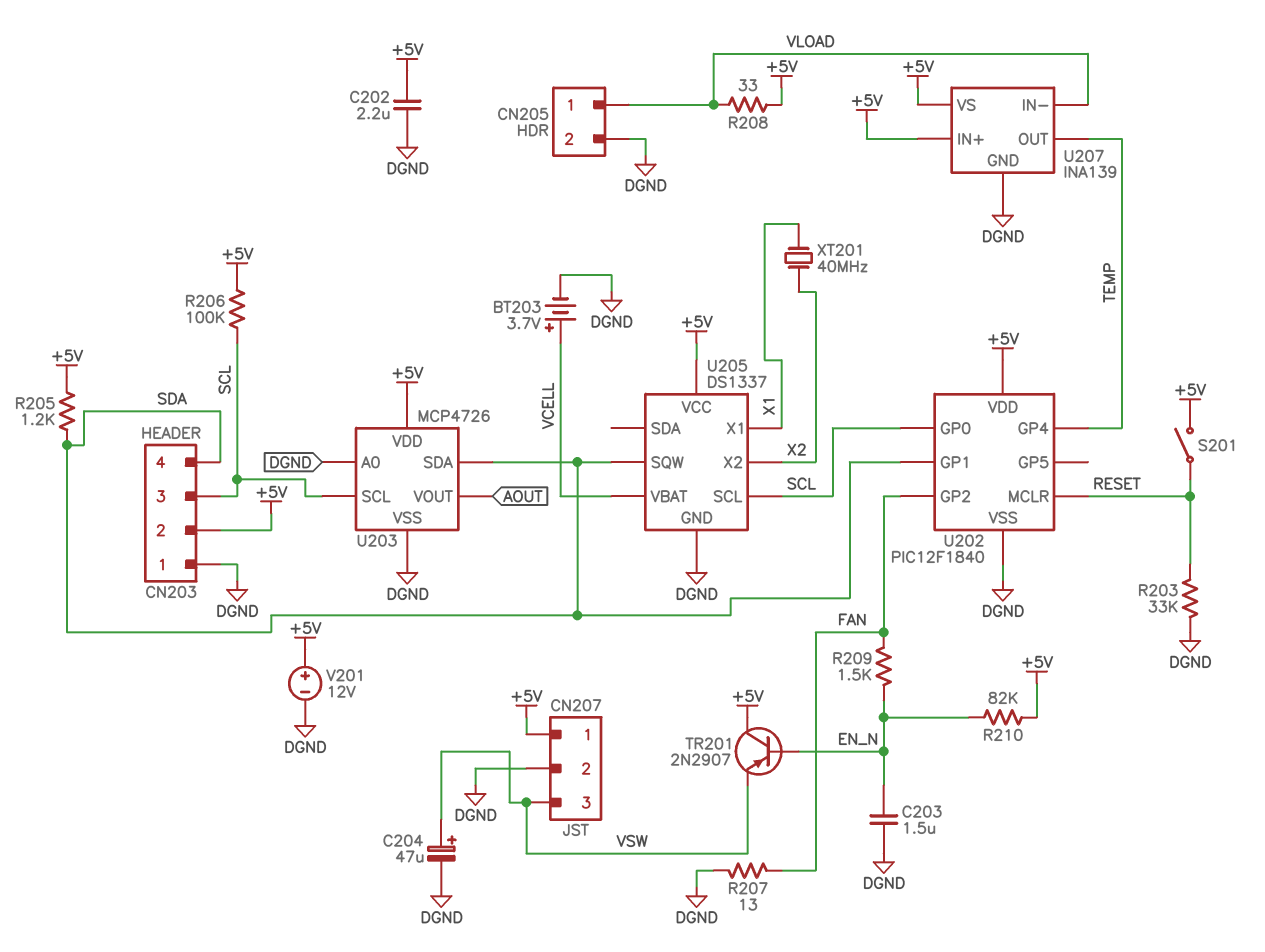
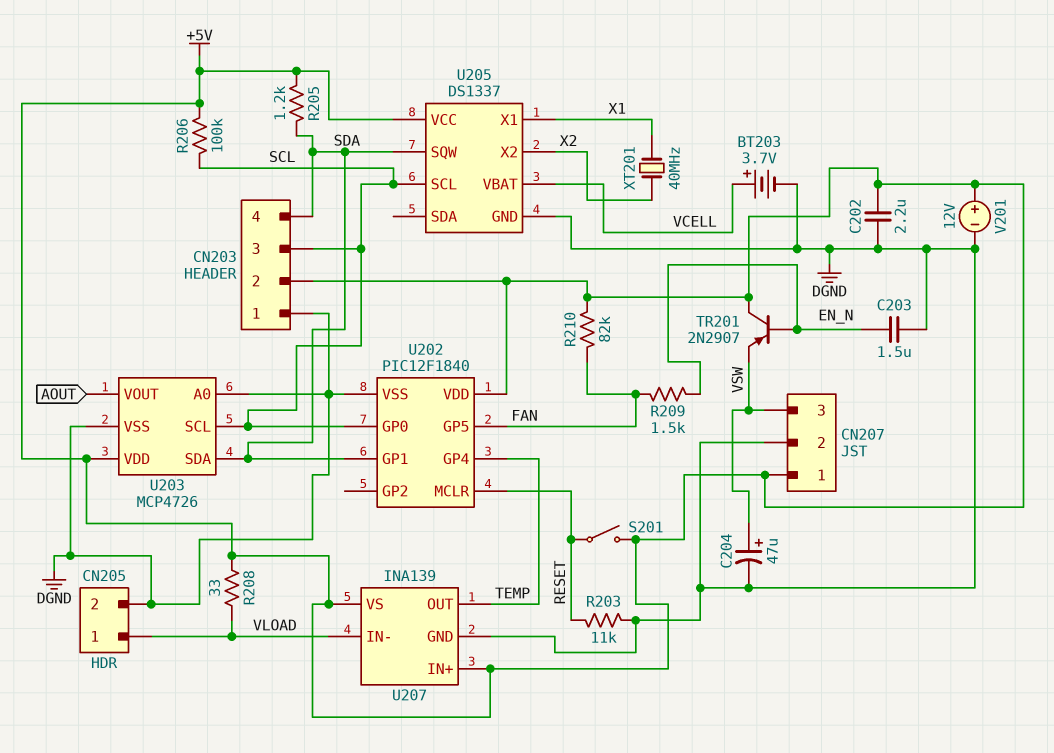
R203: 33k (DGND, RESET) -> 11k (DGND, RESET)
R207: 13 (DGND, FAN) -> none
R210: 82k (+5V, EN_N) -> 82k (+5V, FAN)
U202 pin GP2: FAN -> none
U202 pin GP5: none -> FAN

